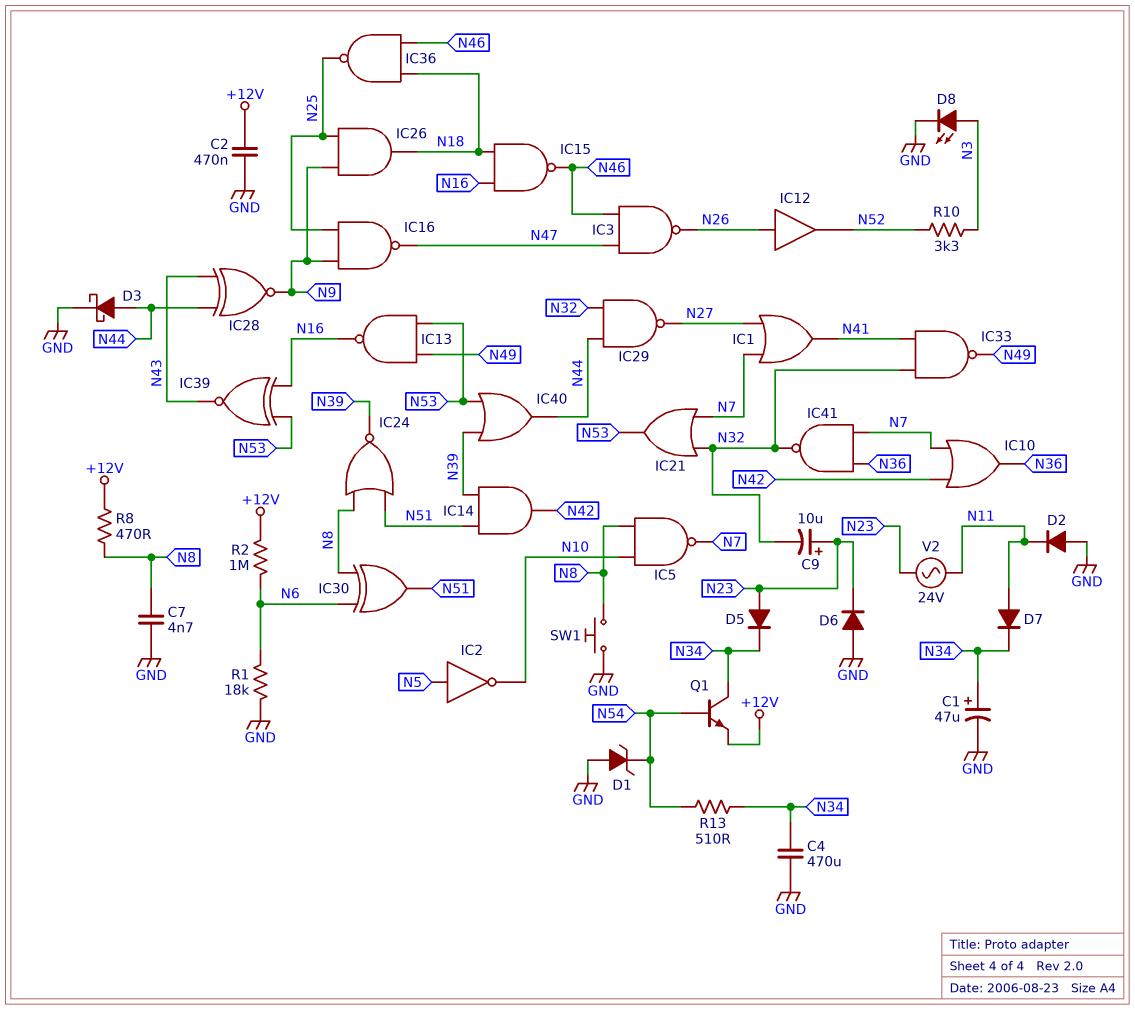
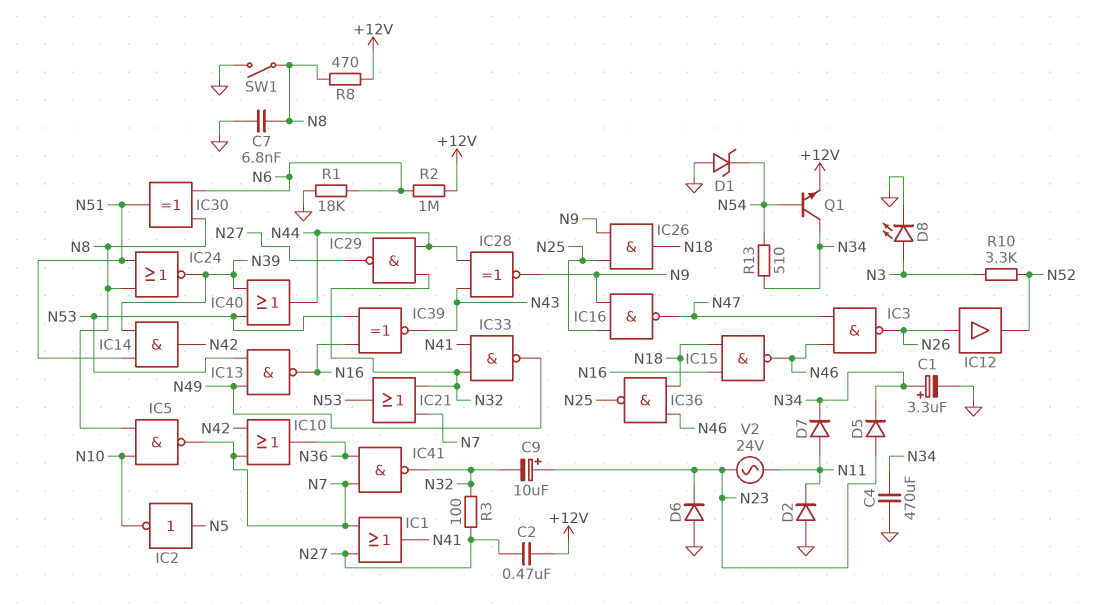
C1: 47uF (plus N34, minus GND) -> 3.3uF (plus N34, minus GND)
C2: 470nF (+12V, GND) -> 470nF (+12V, N27)
C7: 4.7nF (GND, N8) -> 6.8nF (GND, N8)
D3: schottky (A N44, K GND) -> none
R3: none -> 100 (N27, N32)
SW1: button (GND, N8) -> switch (GND, N8)

